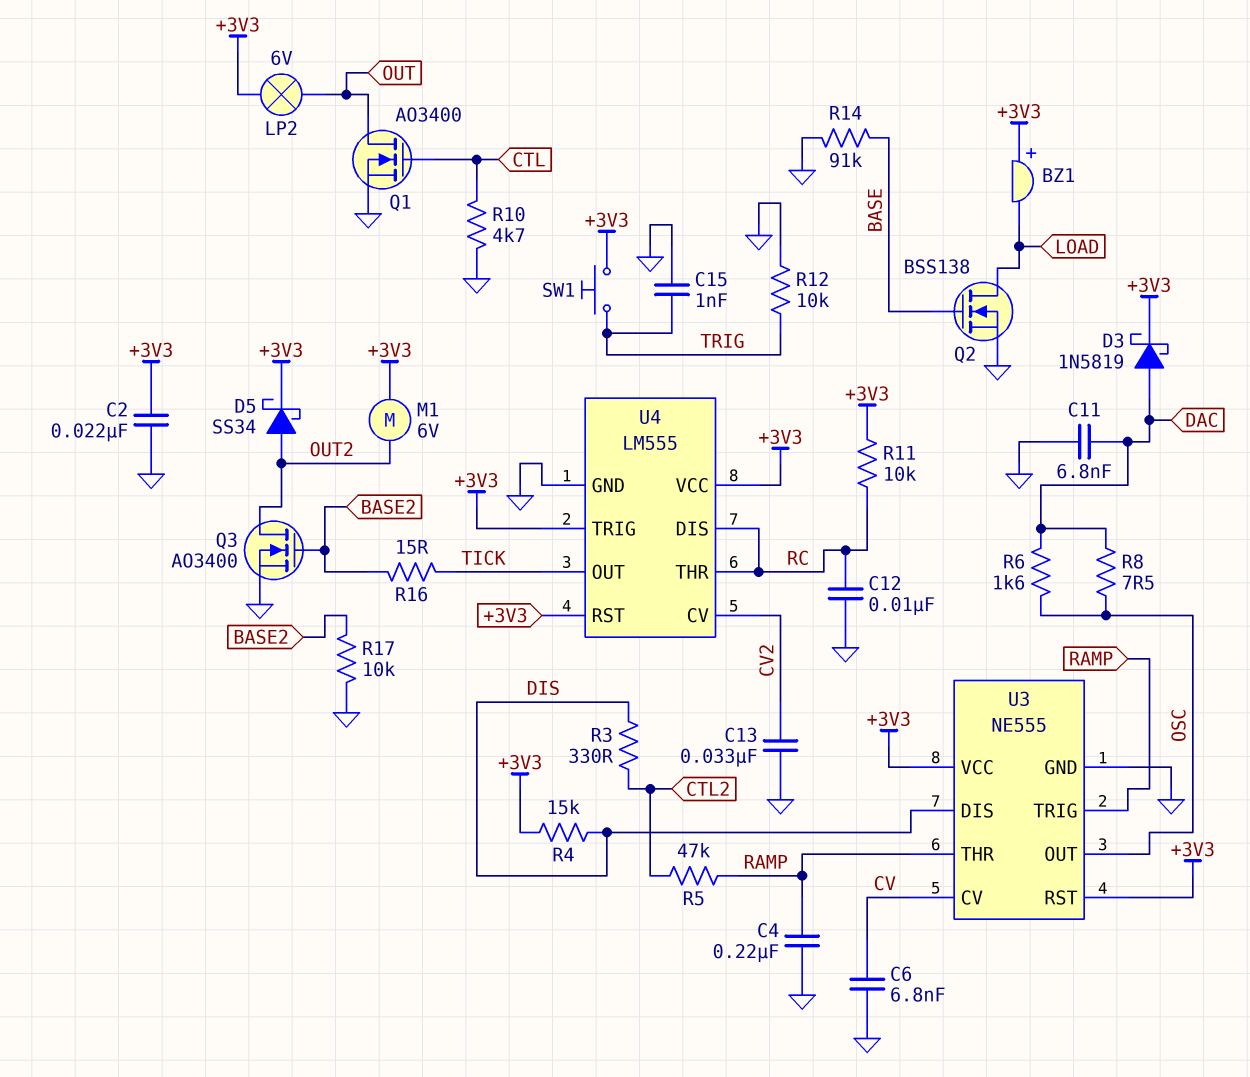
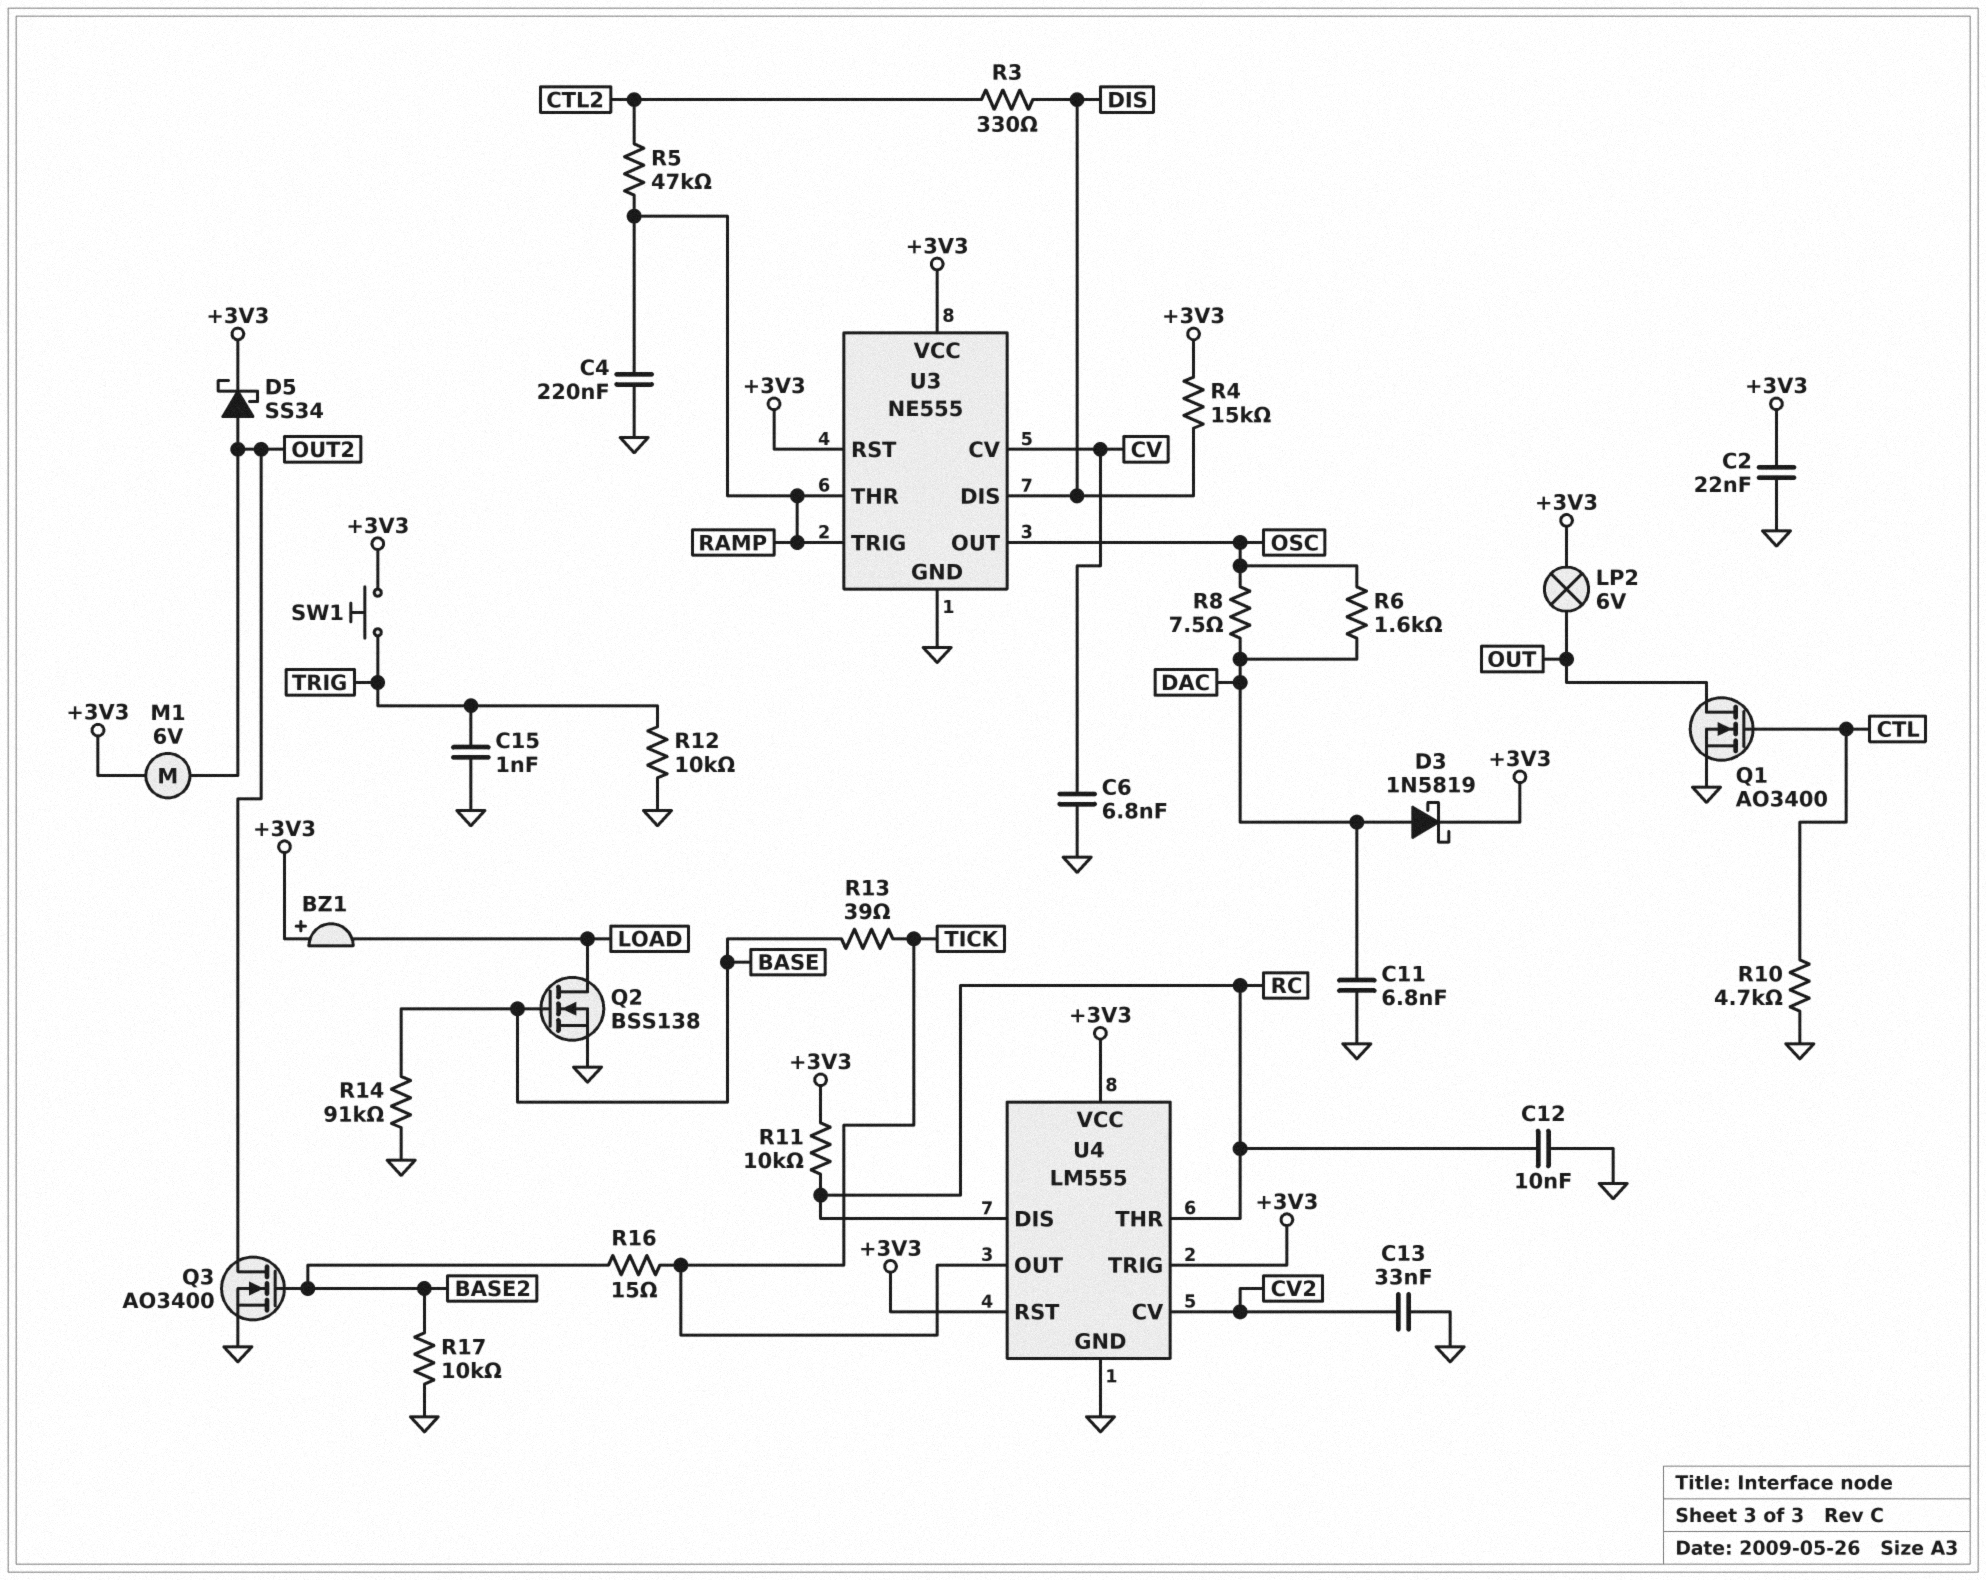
R13: none -> 39 (BASE, TICK)

